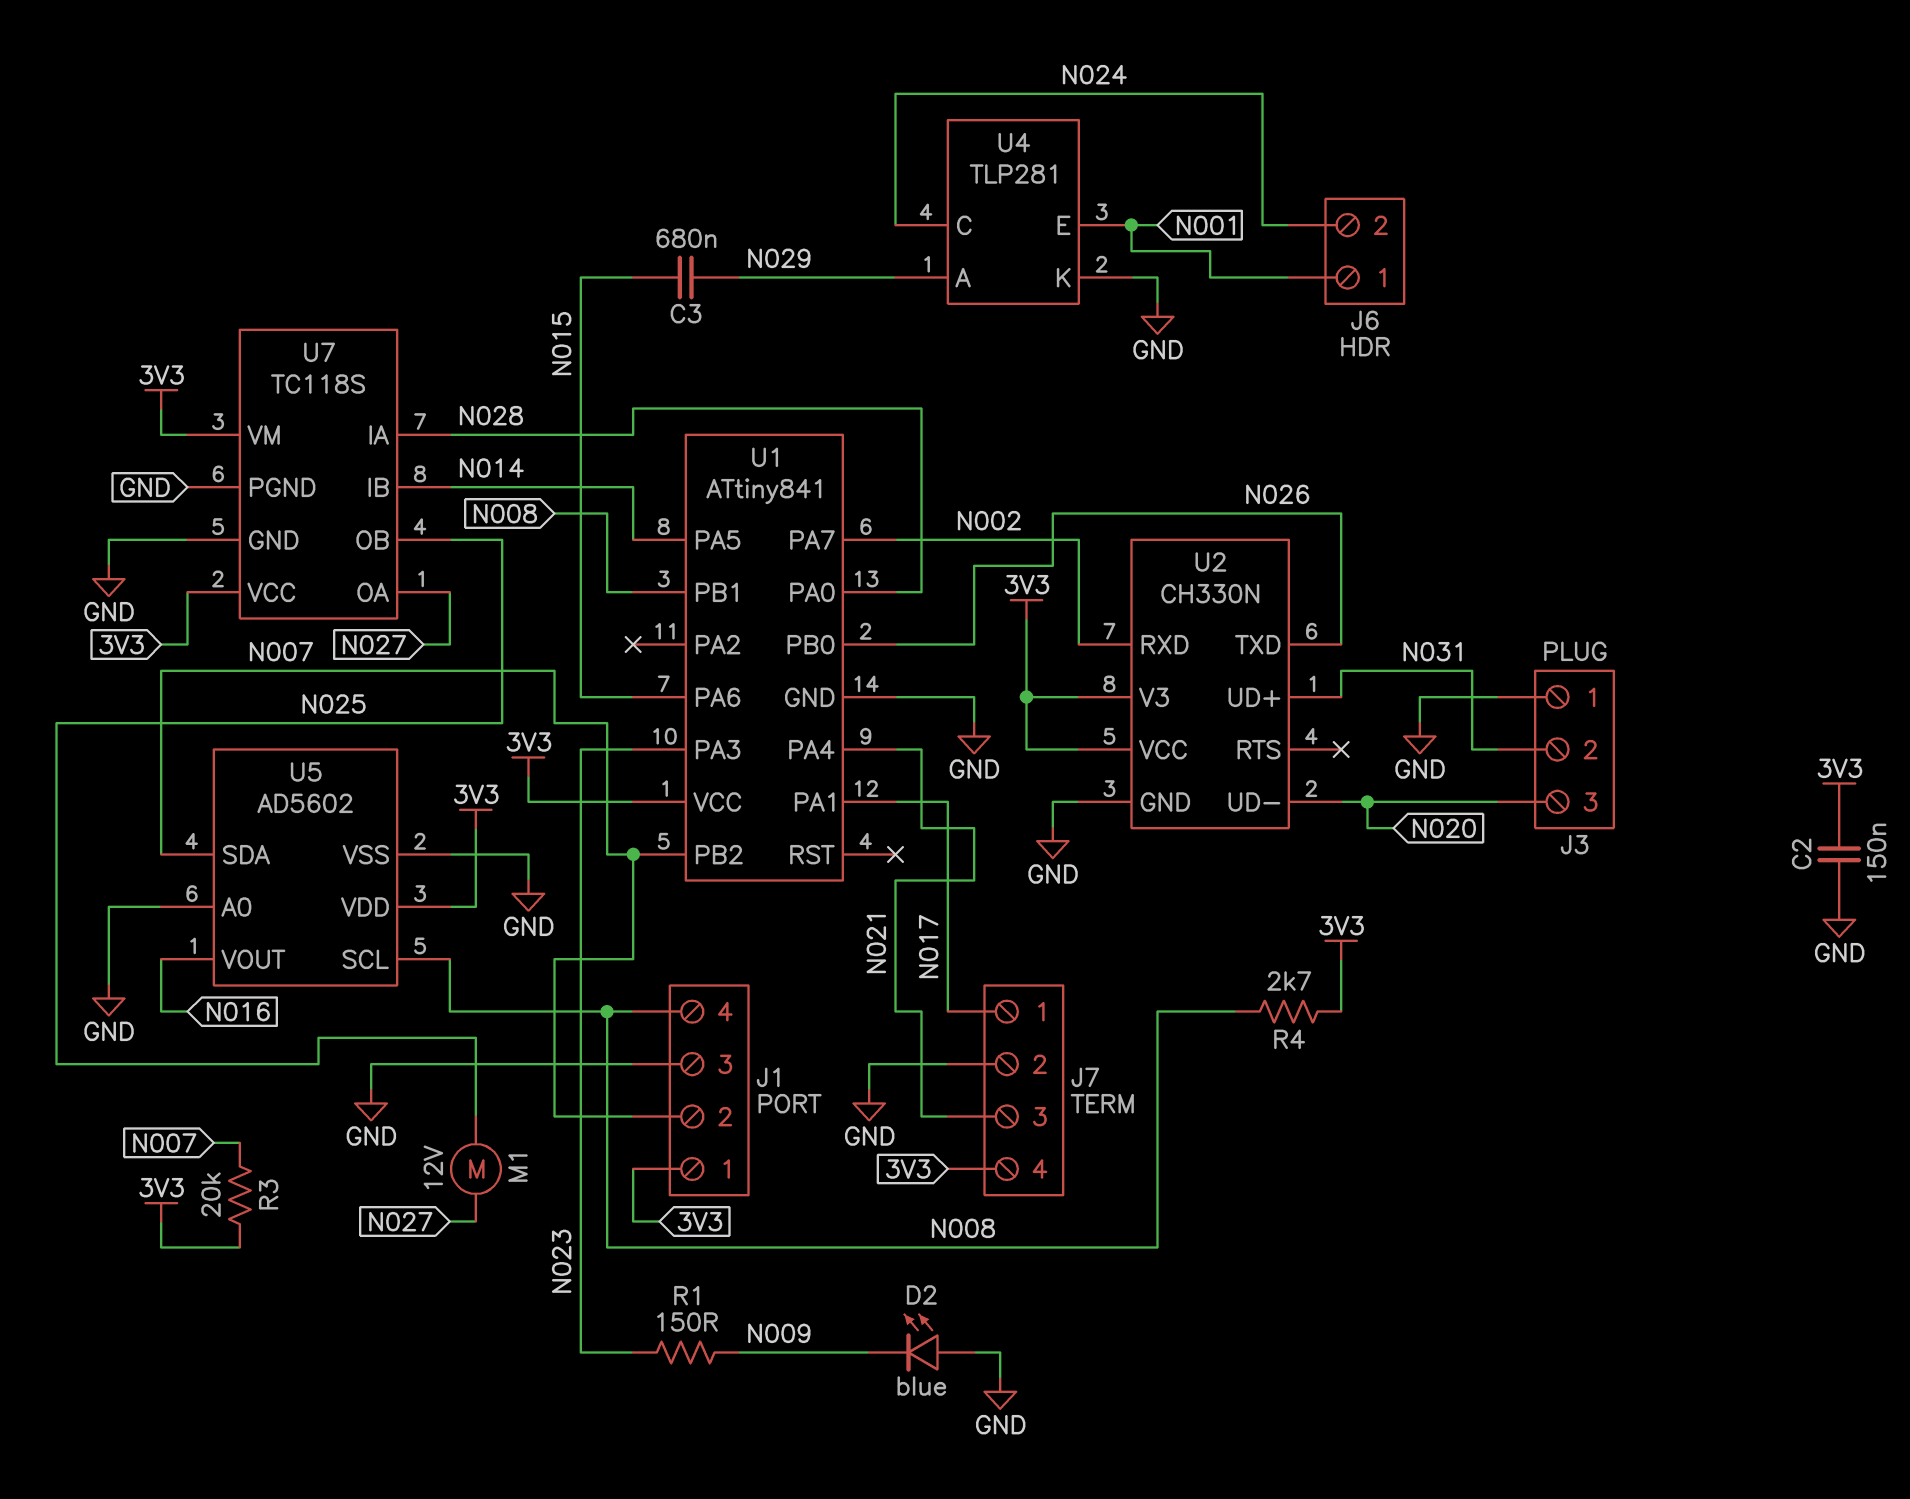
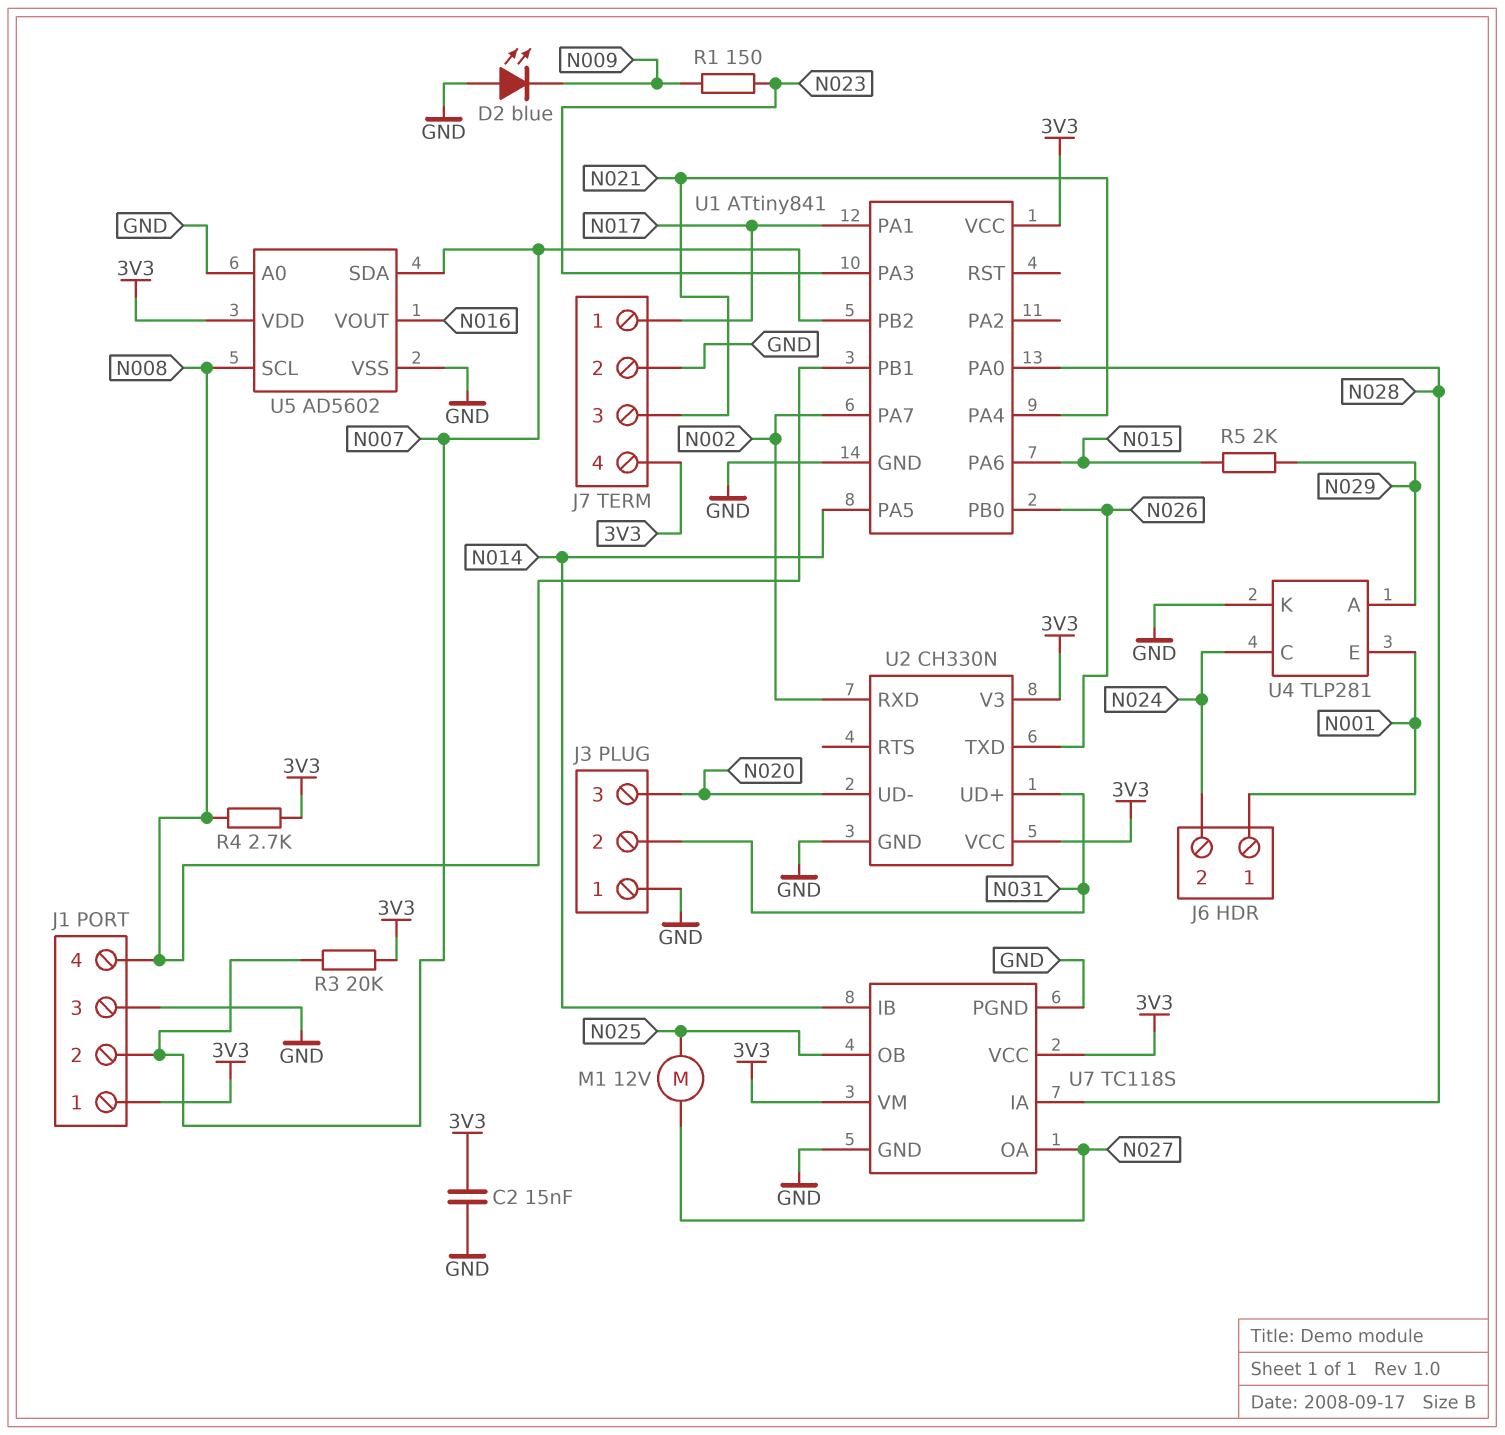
C2: 150nF (3V3, GND) -> 15nF (3V3, GND)
C3: 680nF (N015, N029) -> none
R5: none -> 2k (N015, N029)

